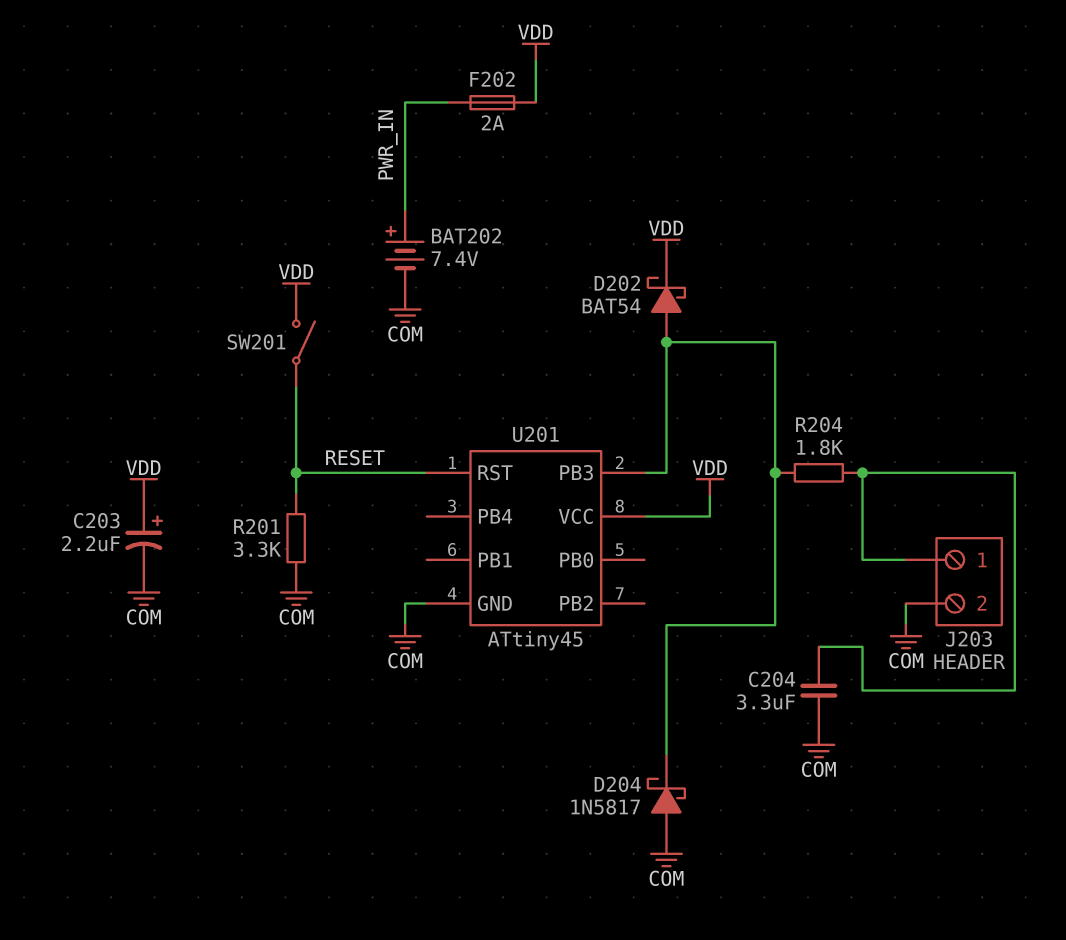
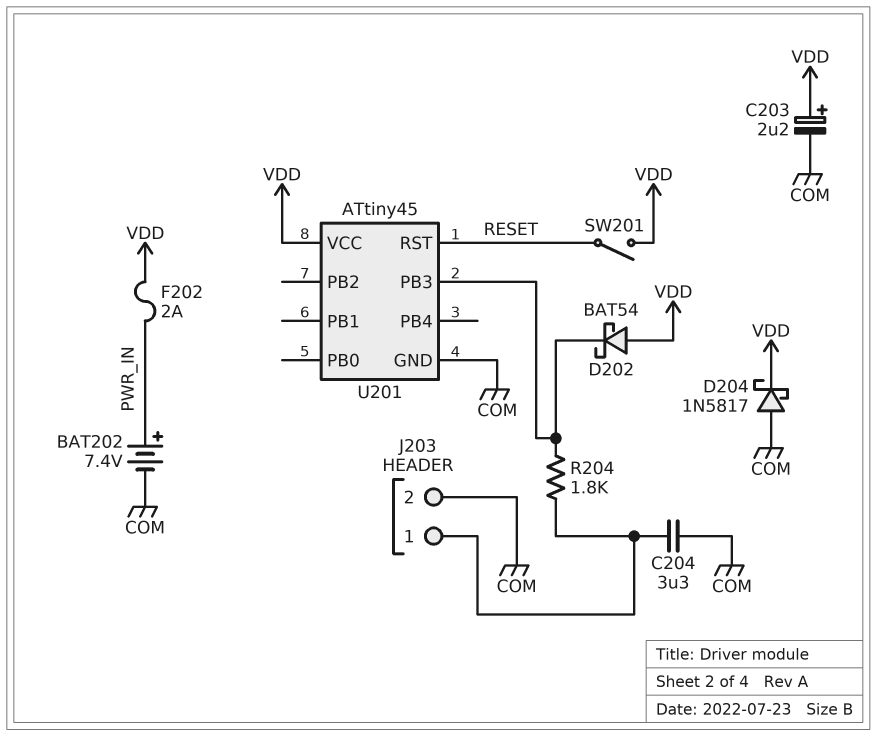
D202: schottky BAT54 (A U201/PB3, K VDD) -> schottky BAT54 (A VDD, K U201/PB3)
D204: schottky 1N5817 (A COM, K U201/PB3) -> schottky 1N5817 (A COM, K VDD)
R201: 3.3k (COM, RESET) -> none

